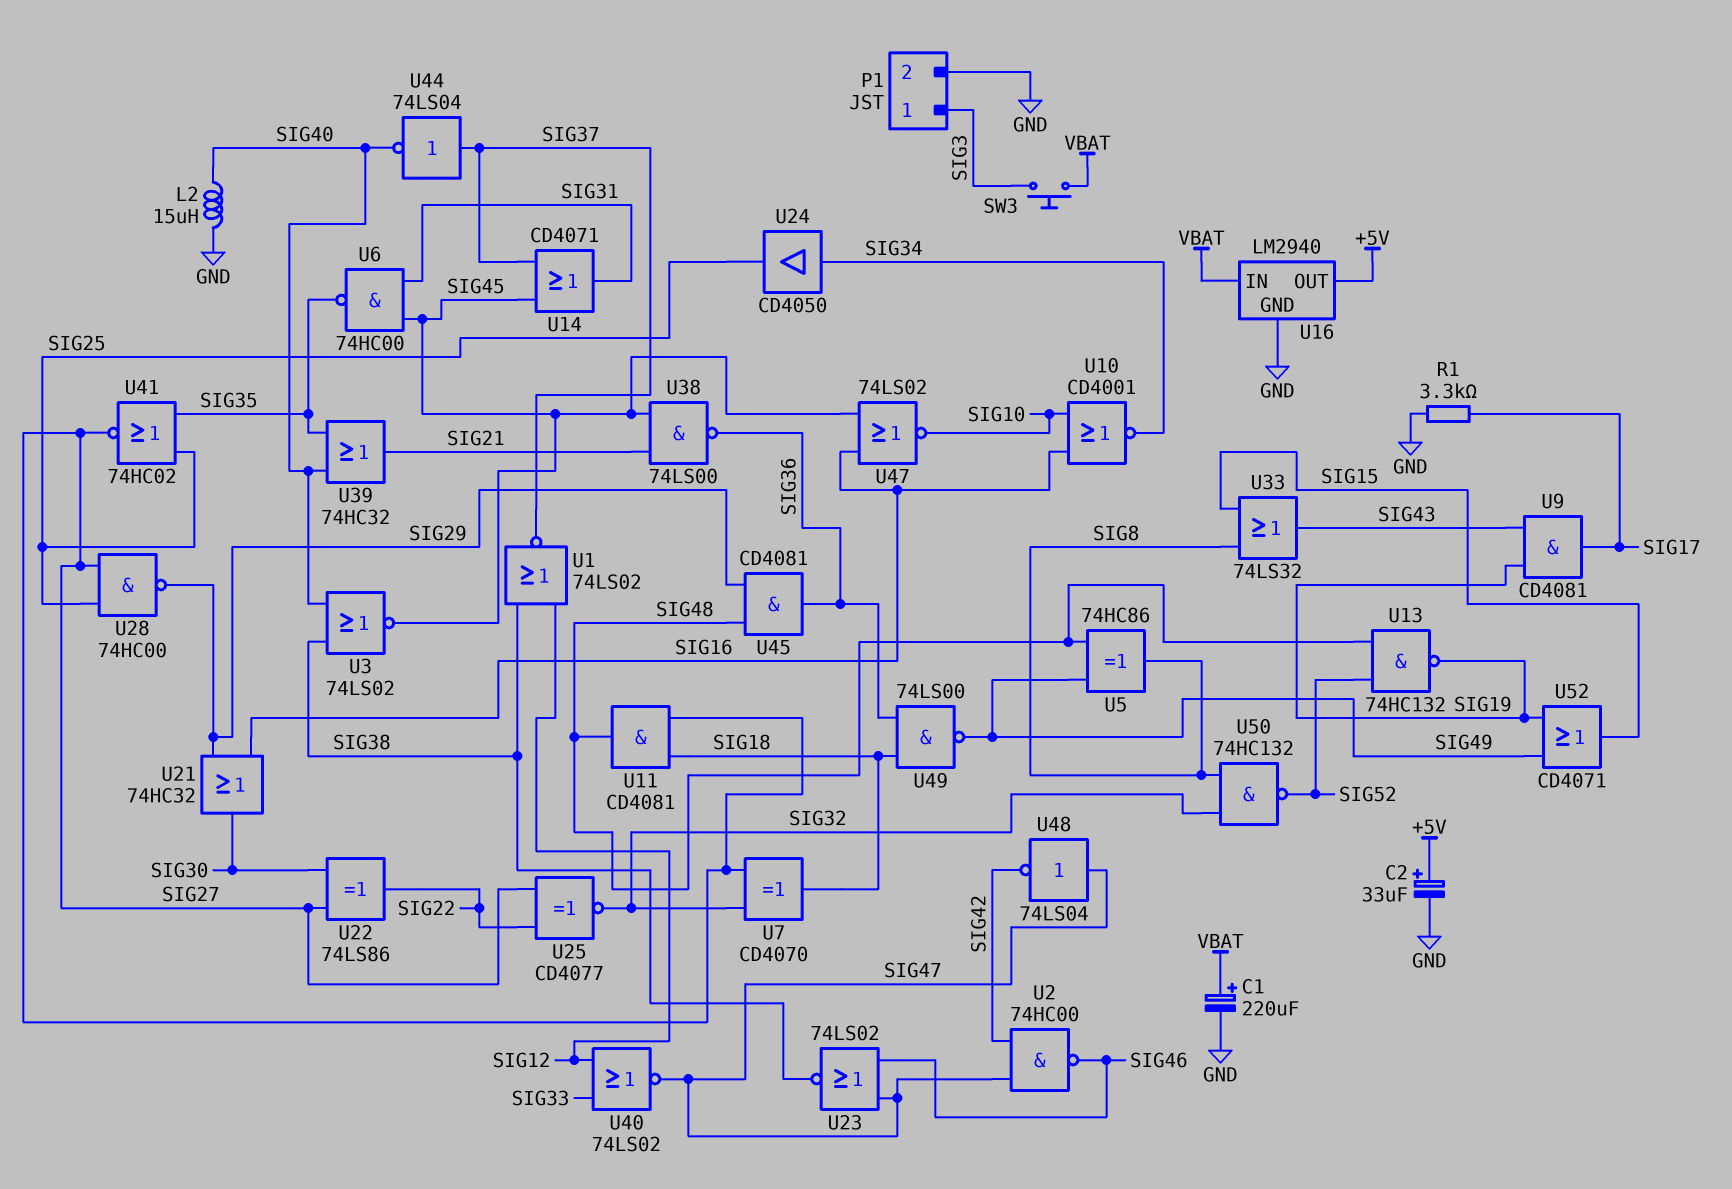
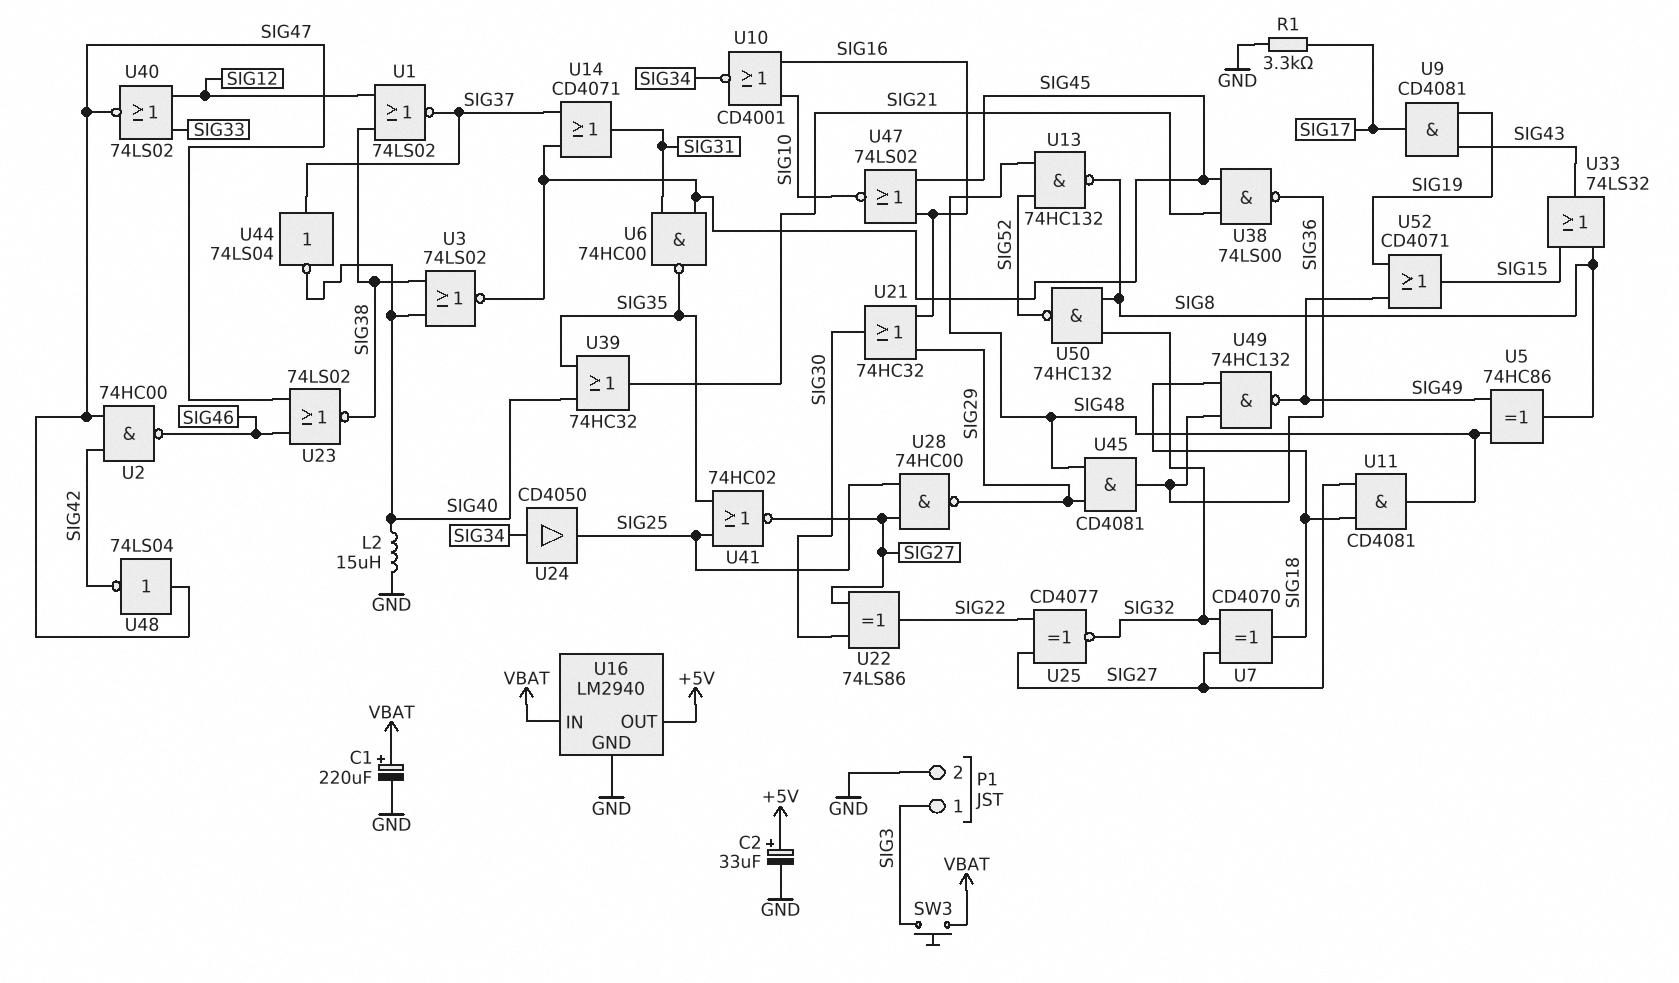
U13: NAND 74HC132 (in SIG48, in SIG52, out SIG19) -> NAND 74HC132 (in SIG48, in SIG52, out SIG8)
U49: NAND 74LS00 (in SIG18, in SIG36, out SIG49) -> NAND 74HC132 (in SIG18, in SIG36, out SIG49)

